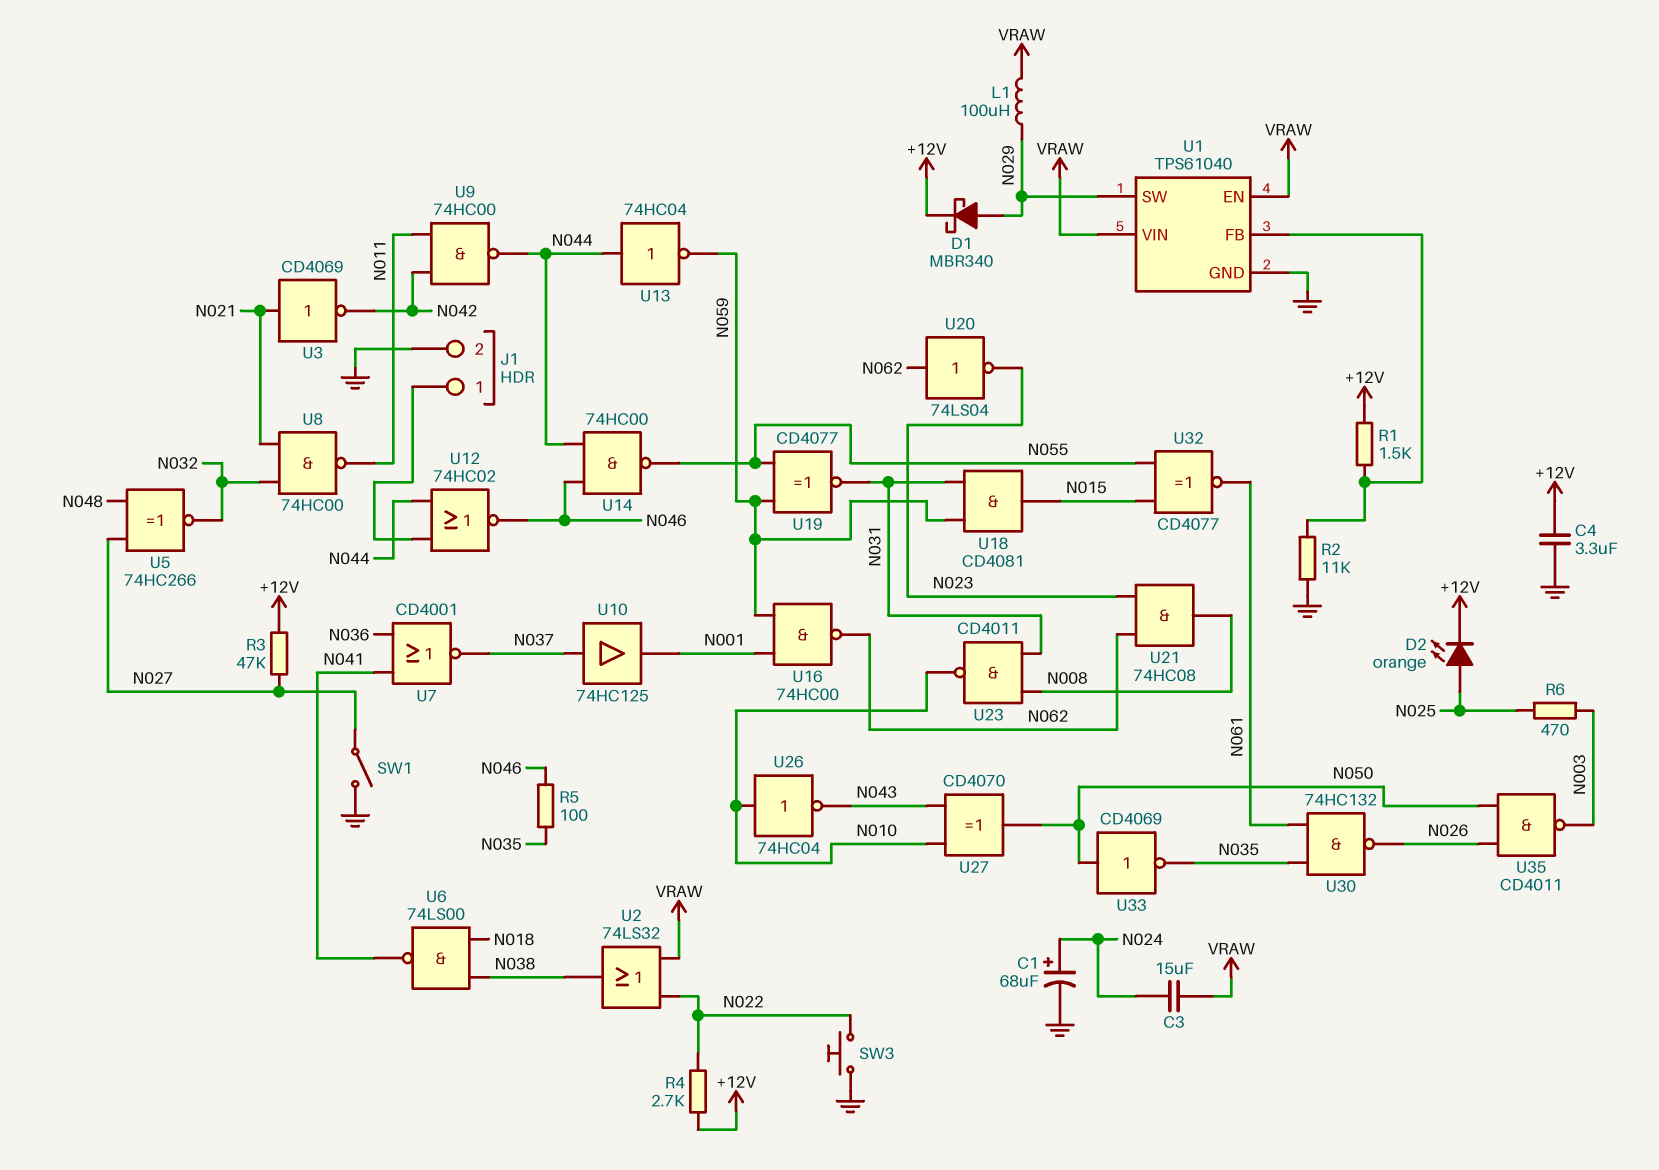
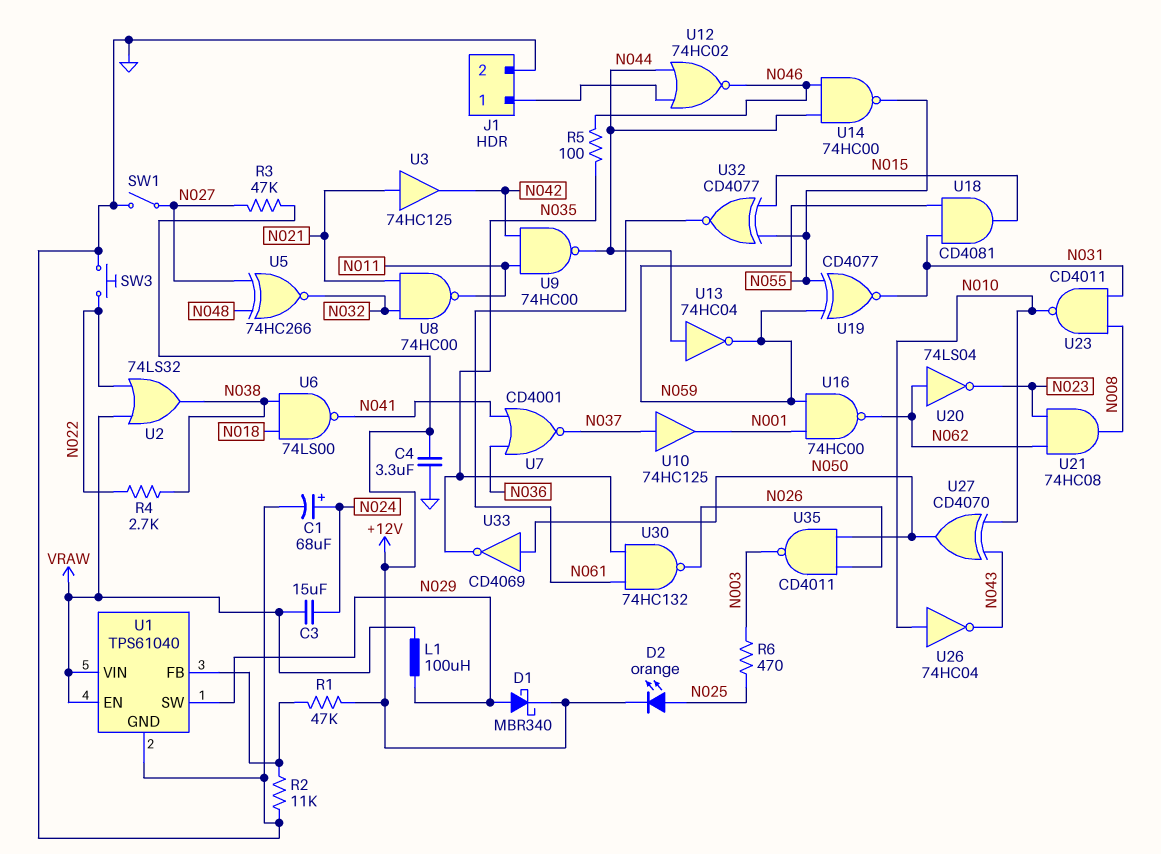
R1: 1.5k (+12V, U1/FB) -> 47k (+12V, U1/FB)
R4: 2.7k (+12V, N022) -> 2.7k (N022, N038)
U3: NOT CD4069 (in N021, out N042) -> buffer 74HC125 (in N021, out N042)

